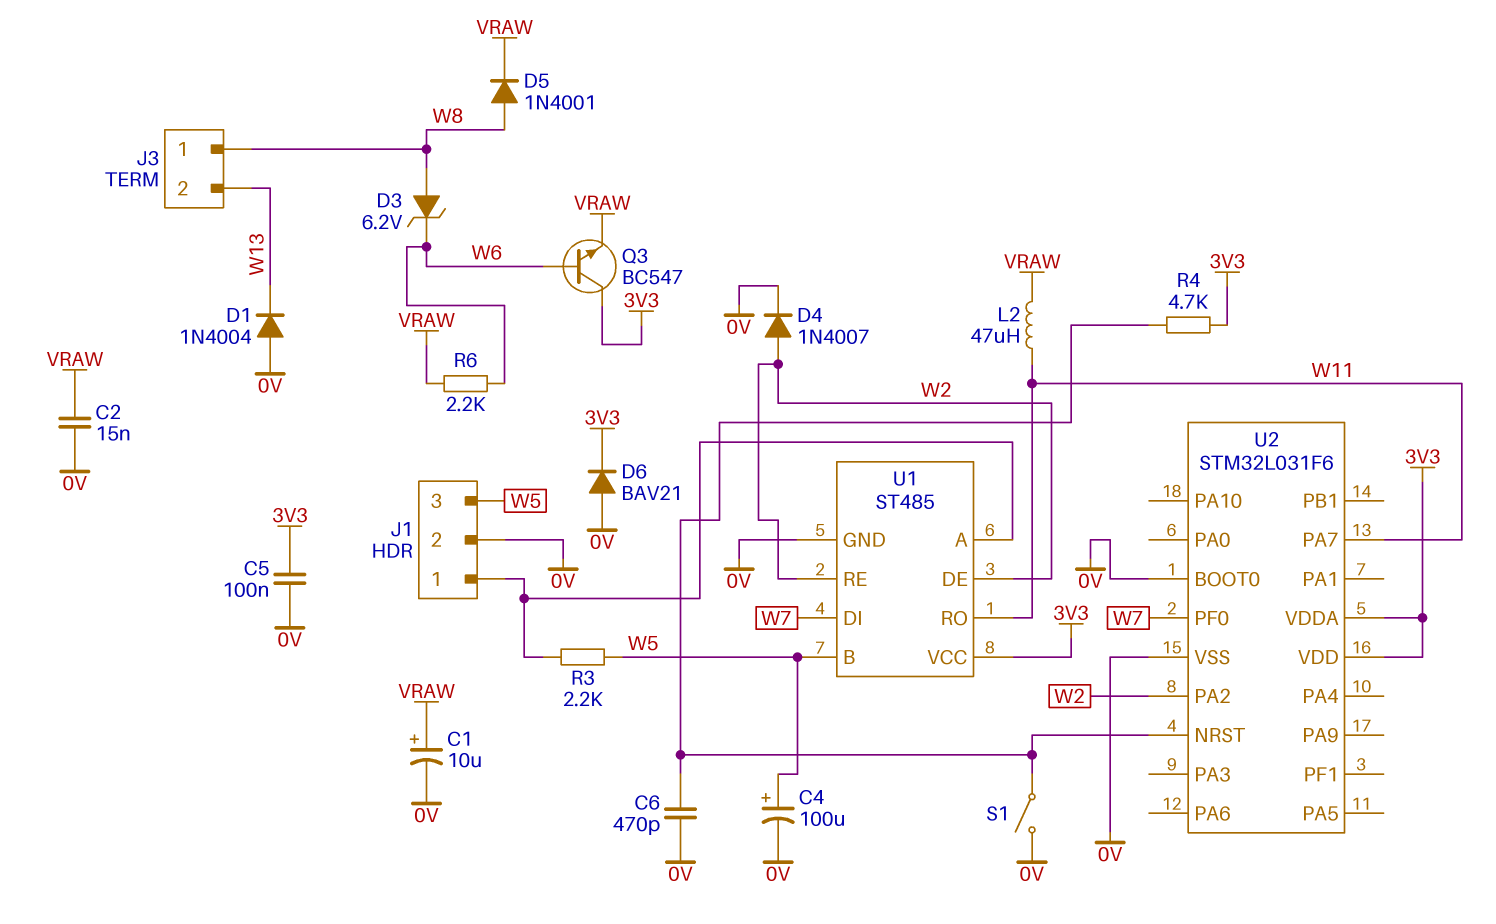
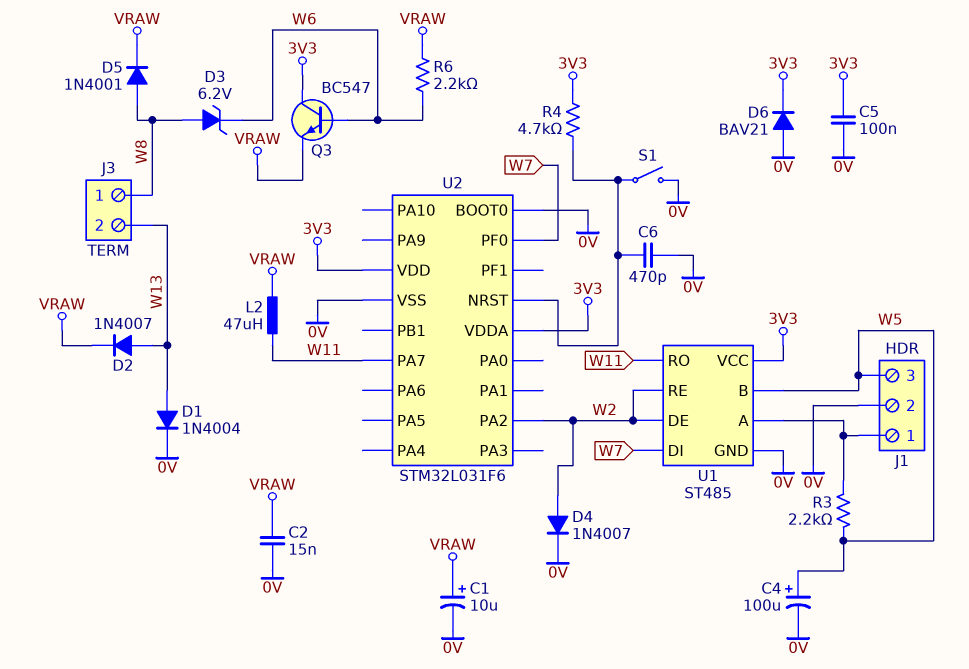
D1: diode 1N4004 (A 0V, K W13) -> diode 1N4004 (A W13, K 0V)
D2: none -> diode 1N4007 (A W13, K VRAW)

